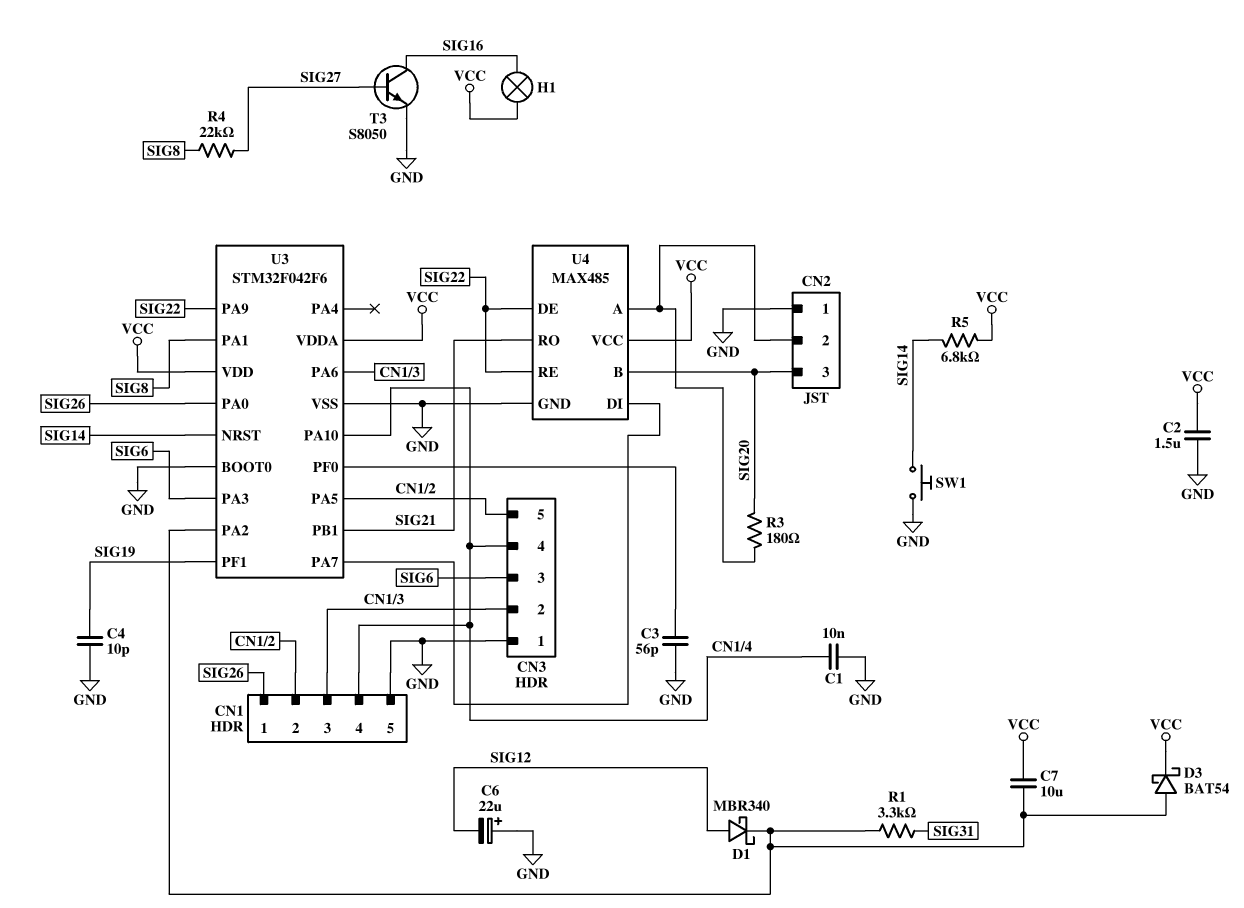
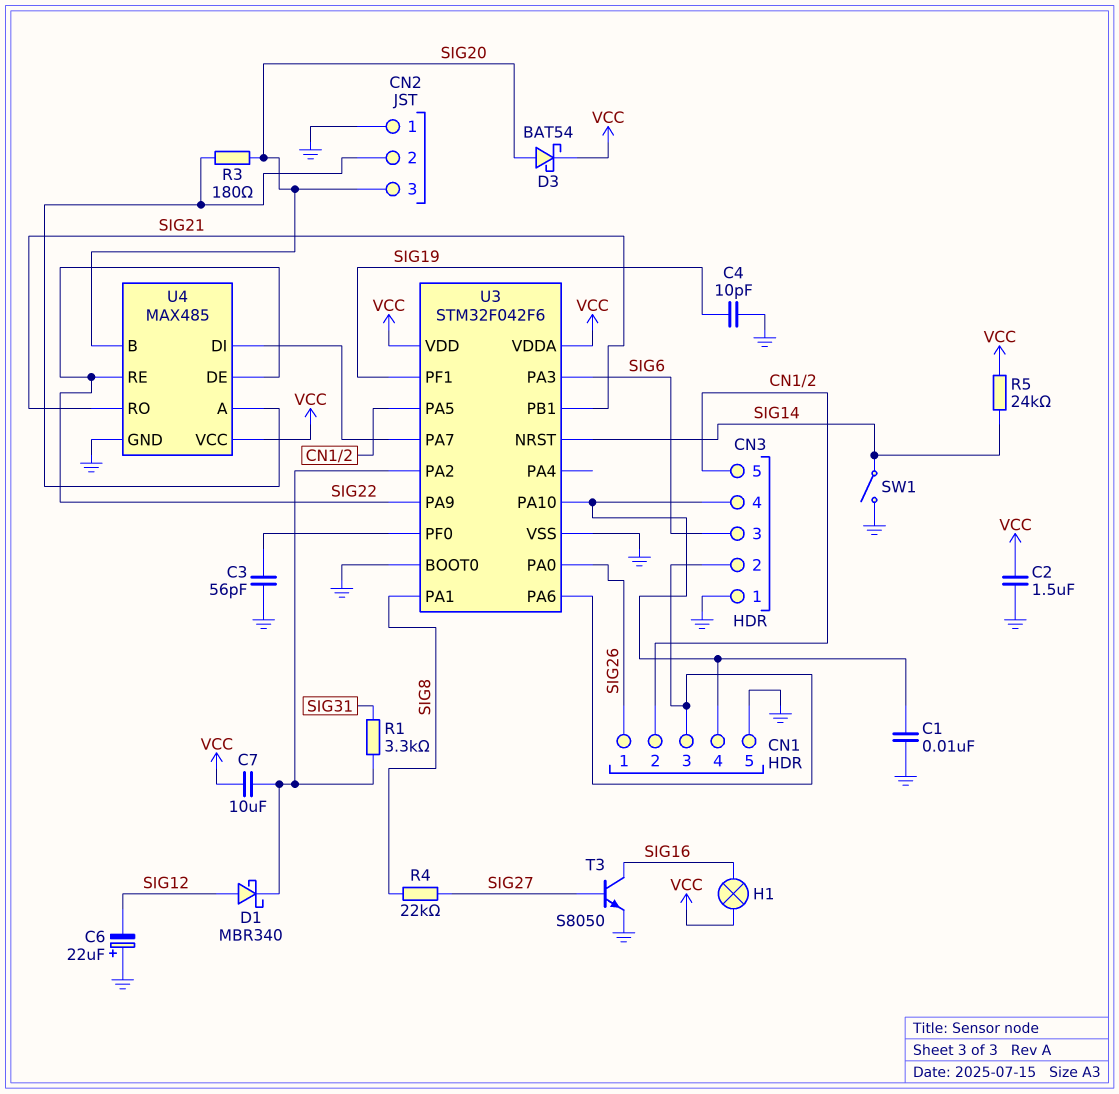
D3: schottky BAT54 (A U3/PA2, K VCC) -> schottky BAT54 (A SIG20, K VCC)
R5: 6.8k (SIG14, VCC) -> 24k (SIG14, VCC)
SW1: button (GND, SIG14) -> switch (GND, SIG14)

